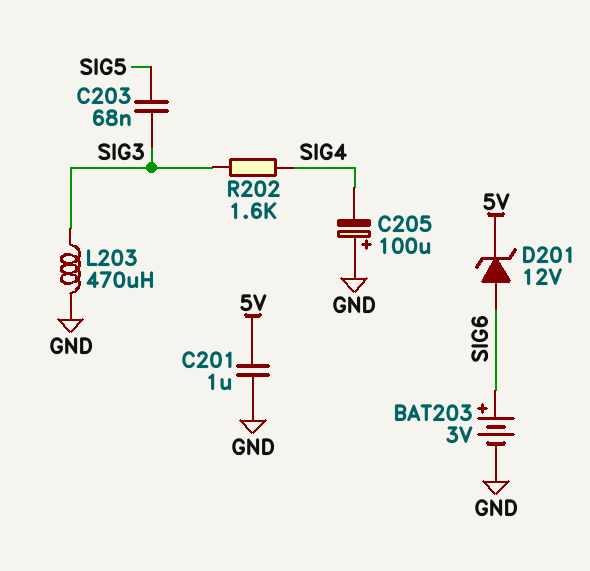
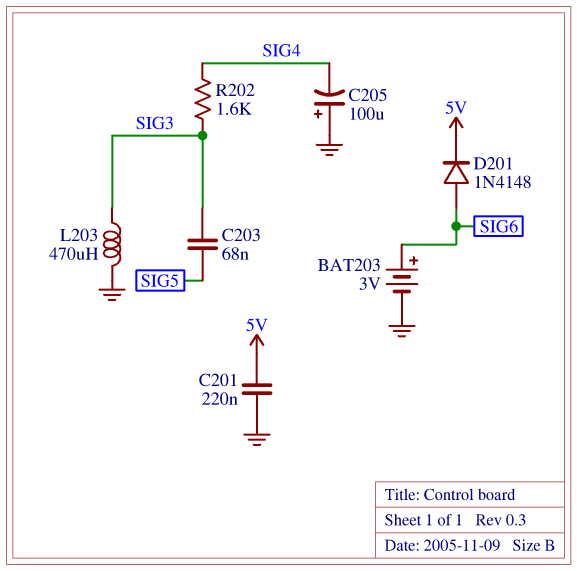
C201: 1uF (5V, GND) -> 220nF (5V, GND)
D201: zener 12V (A SIG6, K 5V) -> diode 1N4148 (A SIG6, K 5V)

